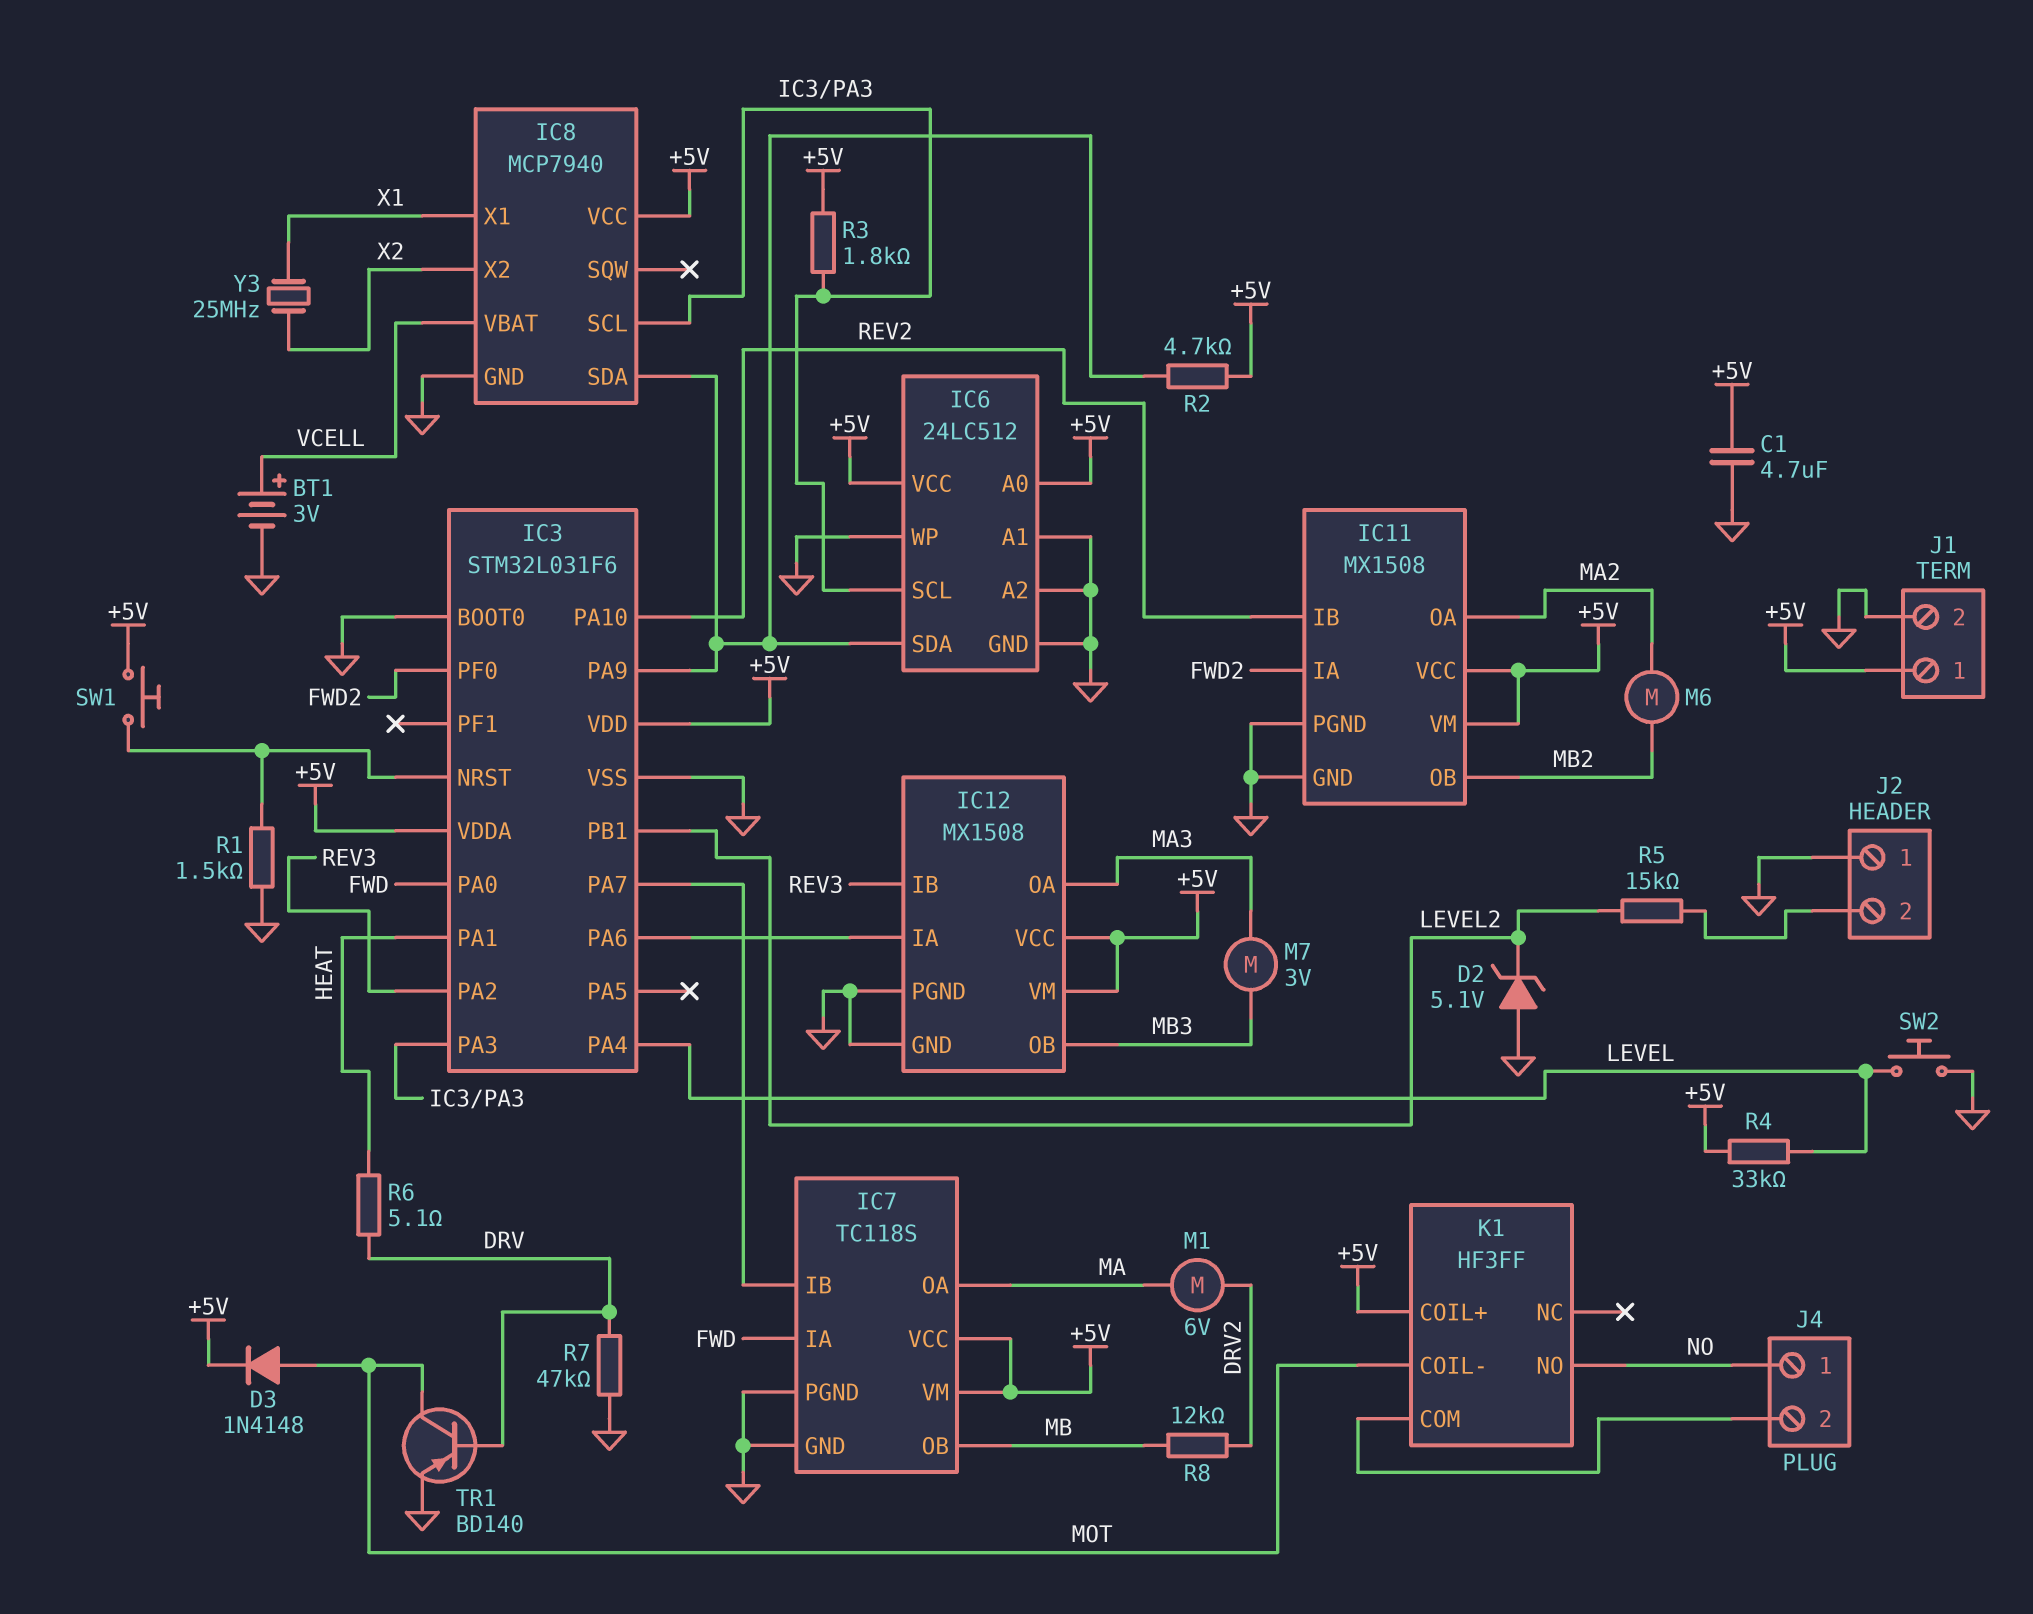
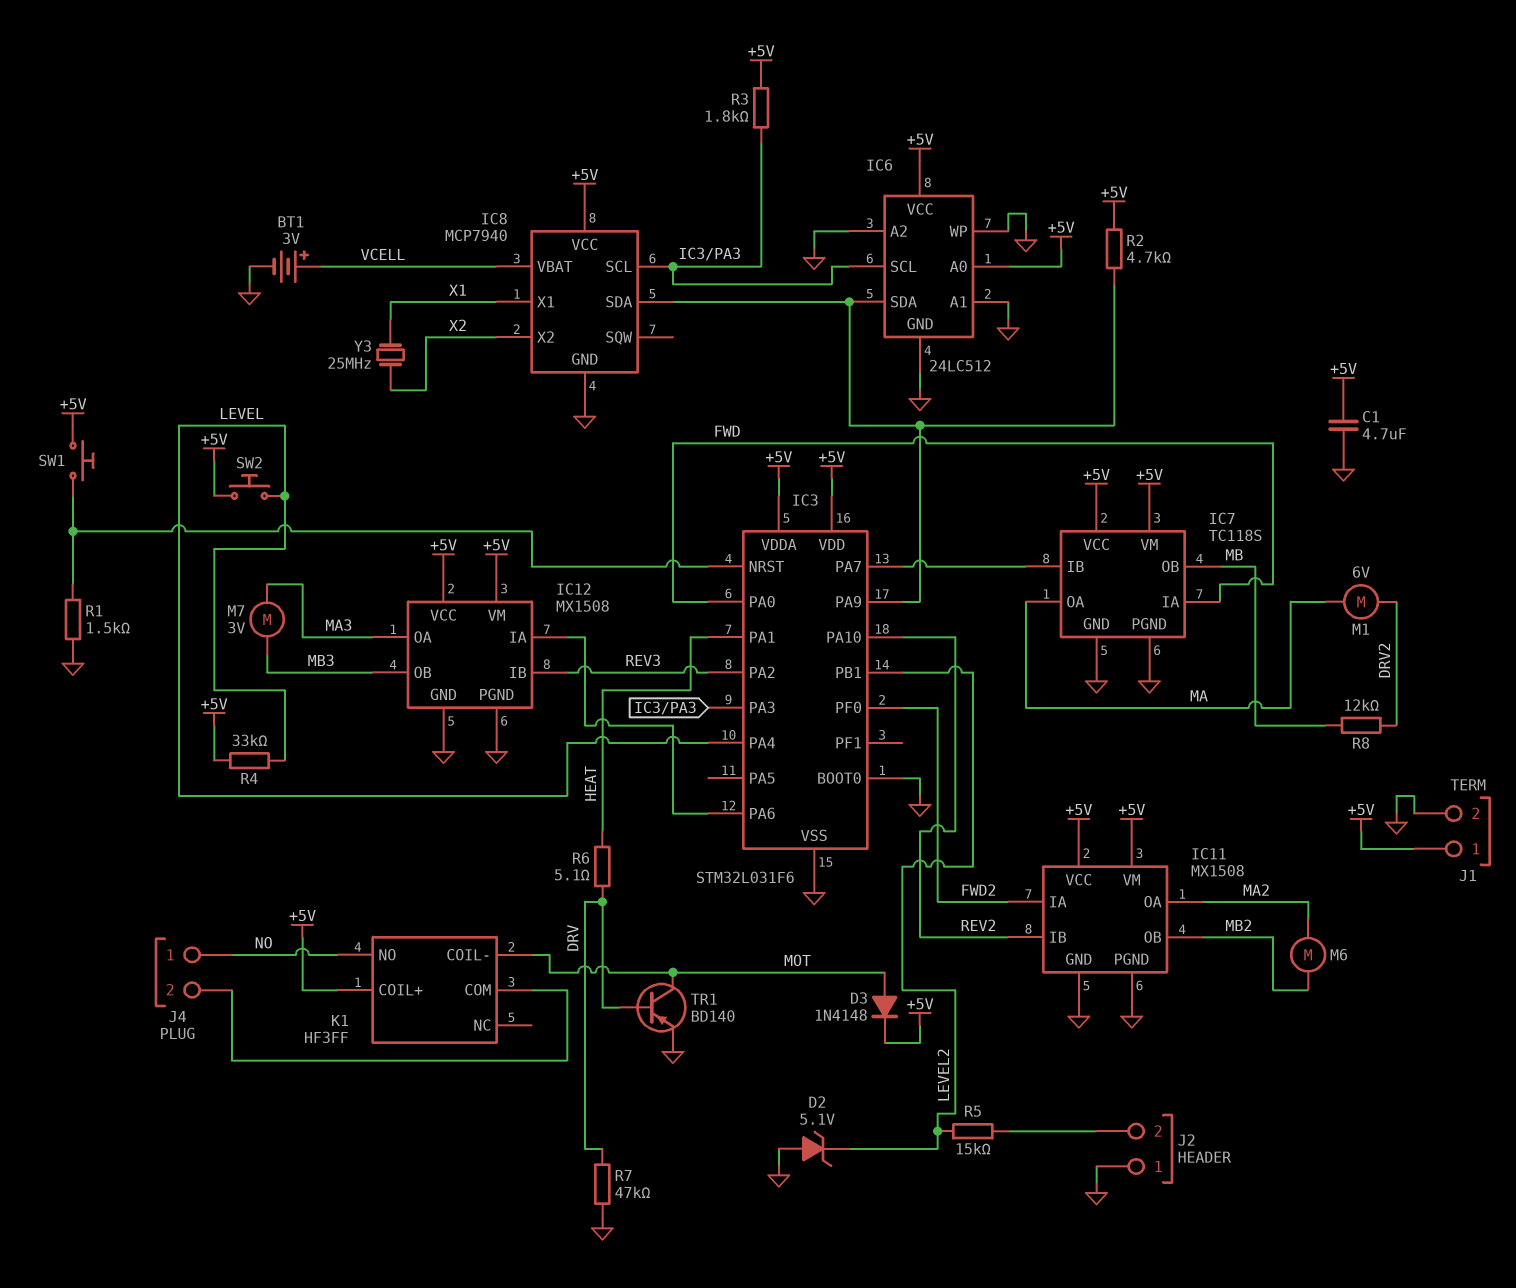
SW2: button (GND, LEVEL) -> button (+5V, LEVEL)

